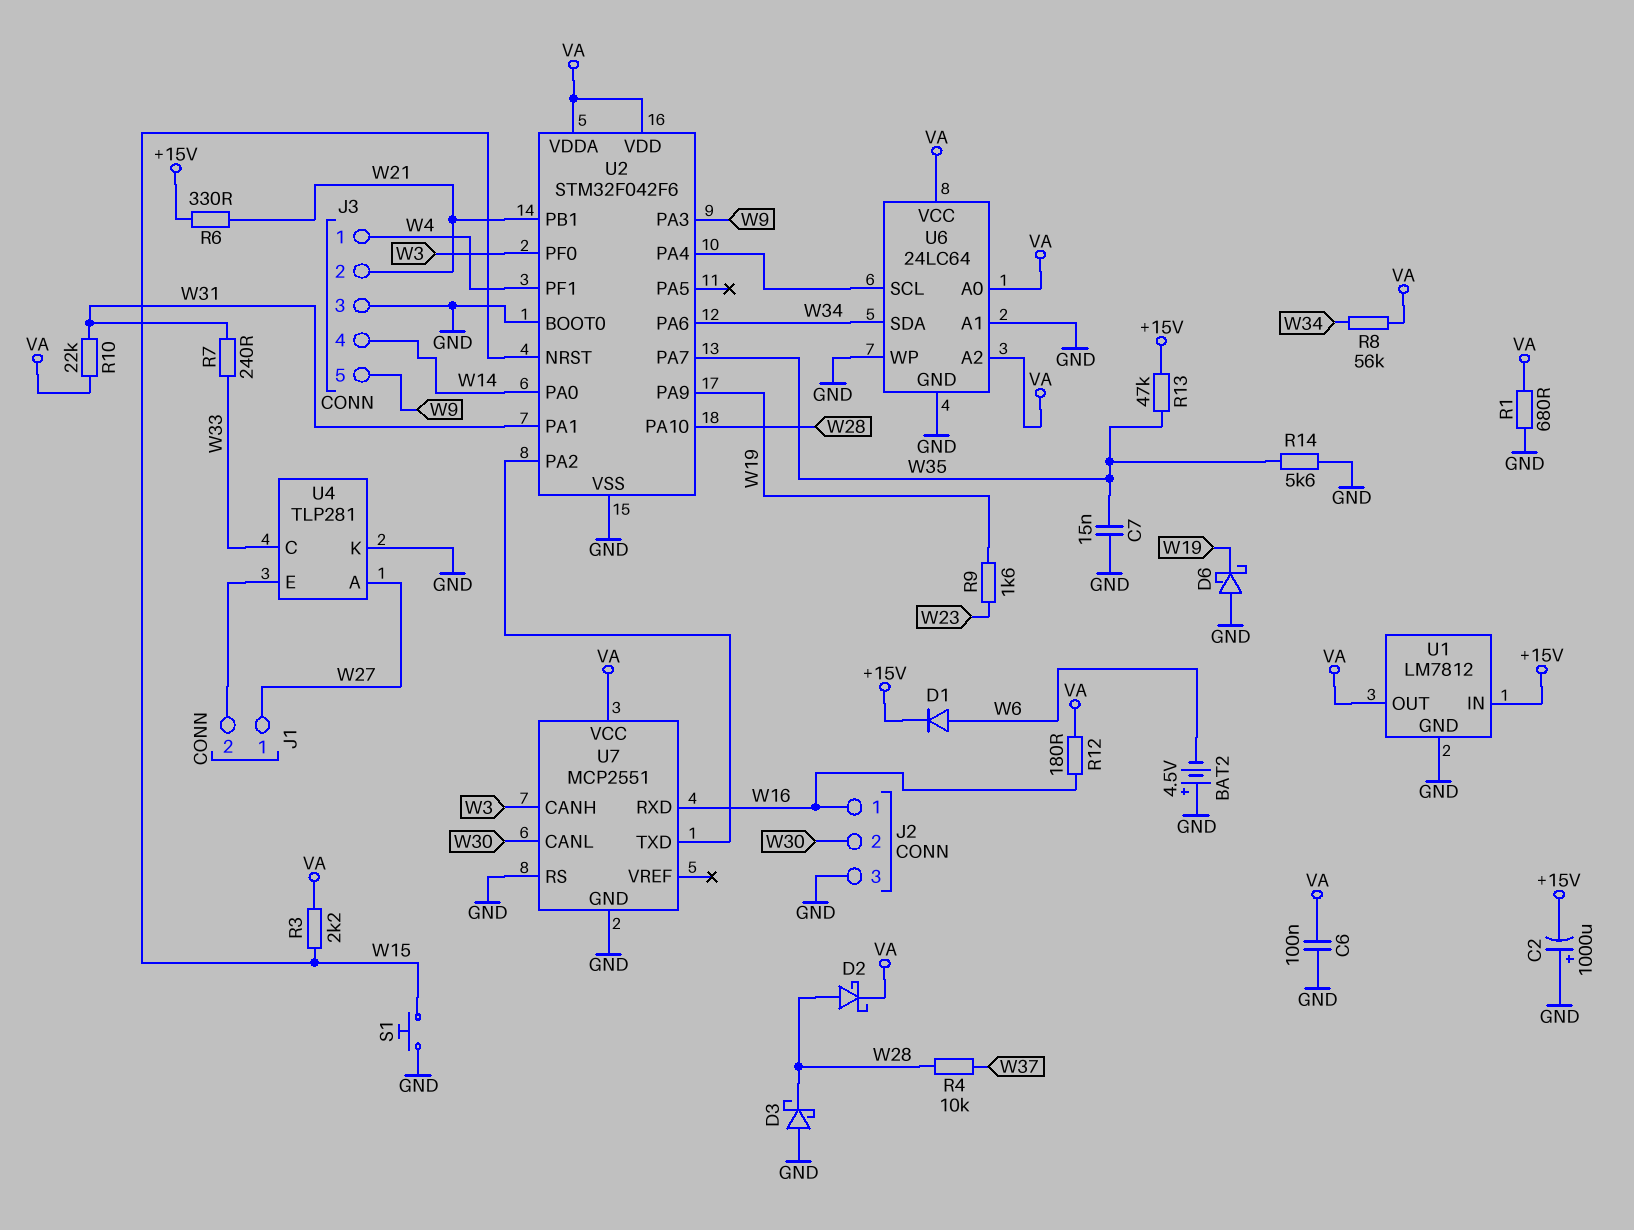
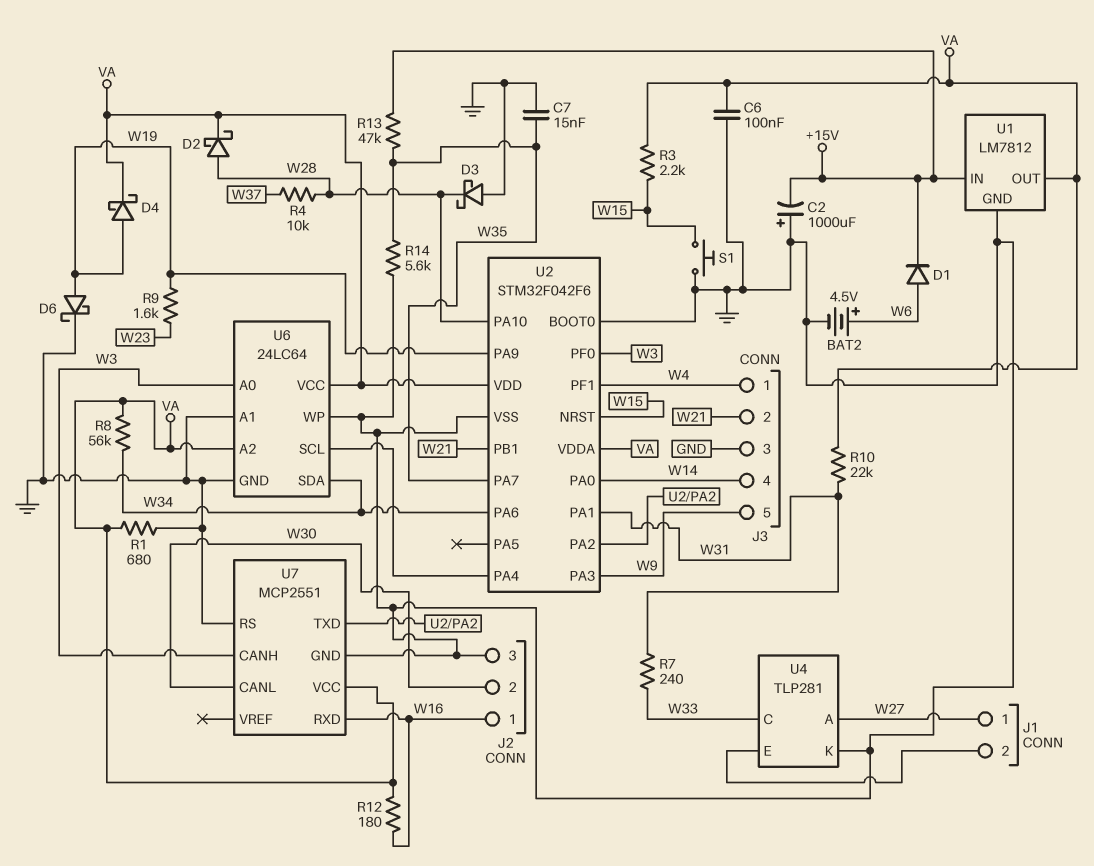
BAT2: 4.5V (plus GND, minus W6) -> 4.5V (plus W6, minus GND)
D4: none -> schottky (A W19, K VA)
D6: schottky (A GND, K W19) -> schottky (A W19, K GND)
R6: 330 (+15V, W21) -> none
U6 pin A0: VA -> W3

